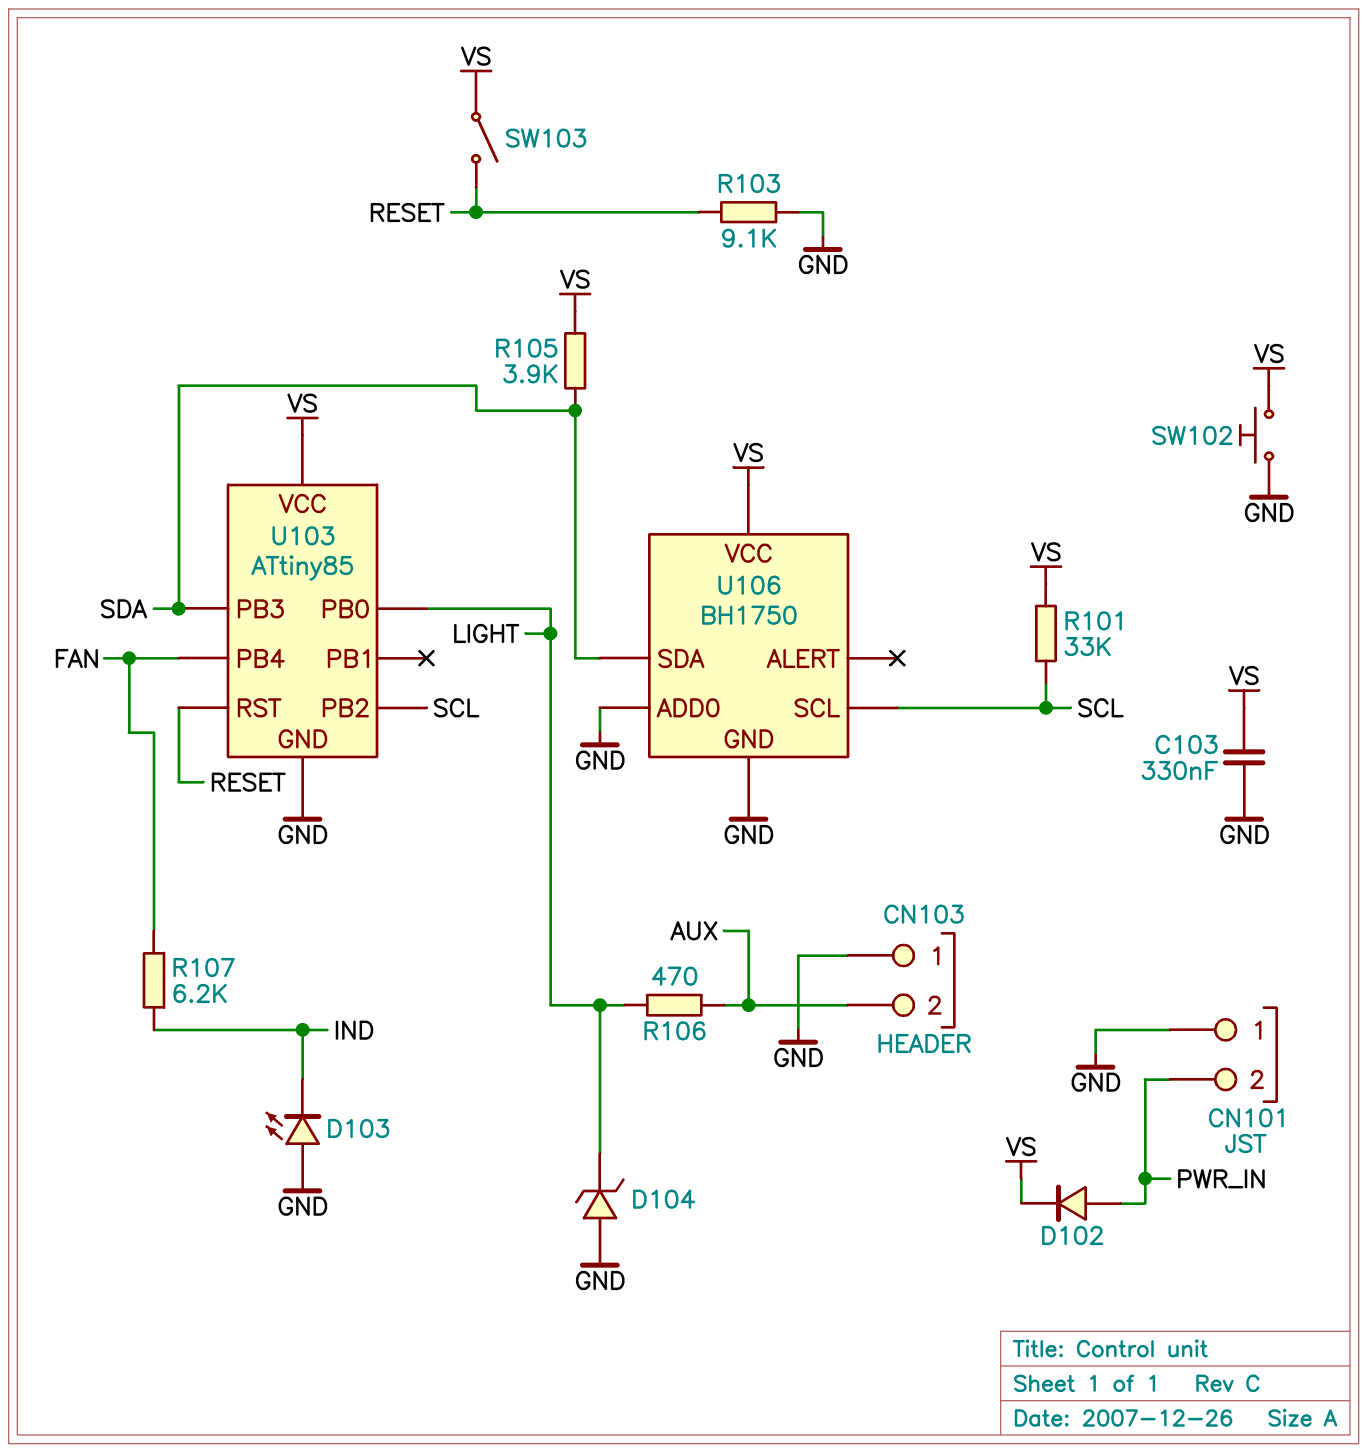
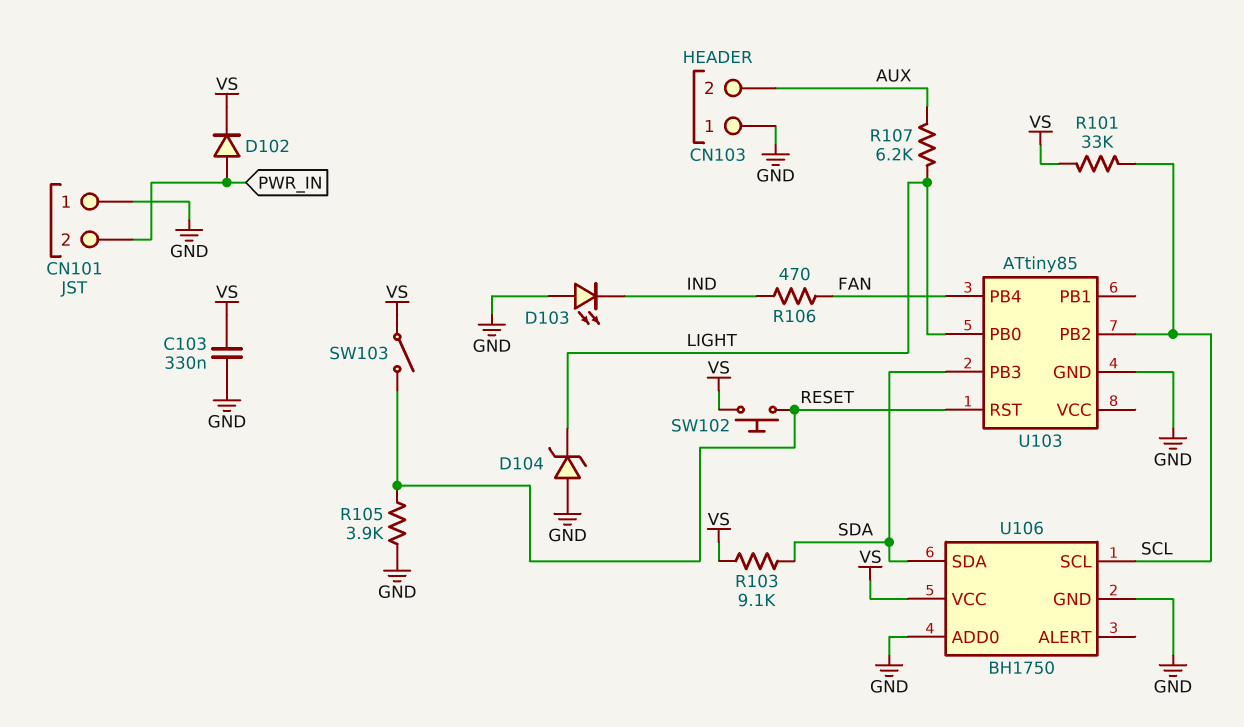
R103: 9.1k (GND, RESET) -> 9.1k (SDA, VS)
R105: 3.9k (SDA, VS) -> 3.9k (GND, RESET)
R106: 470 (AUX, LIGHT) -> 470 (FAN, IND)
R107: 6.2k (FAN, IND) -> 6.2k (AUX, LIGHT)
SW102: button (GND, VS) -> button (RESET, VS)
U103 pin VCC: VS -> none

